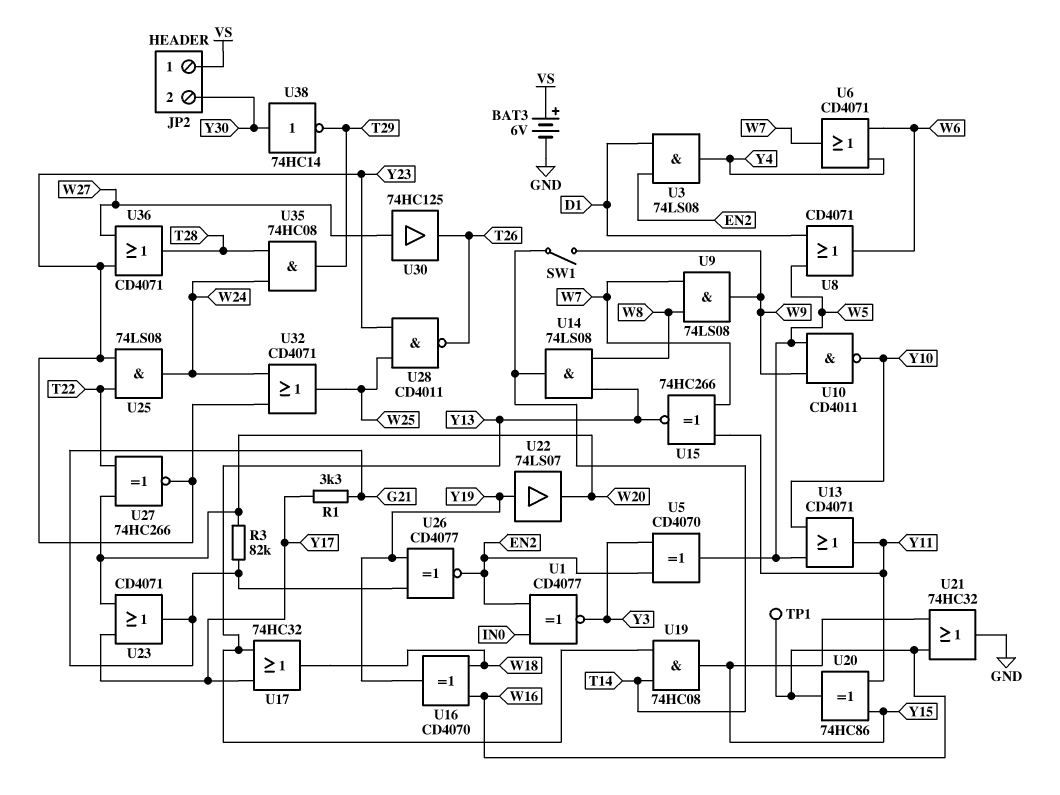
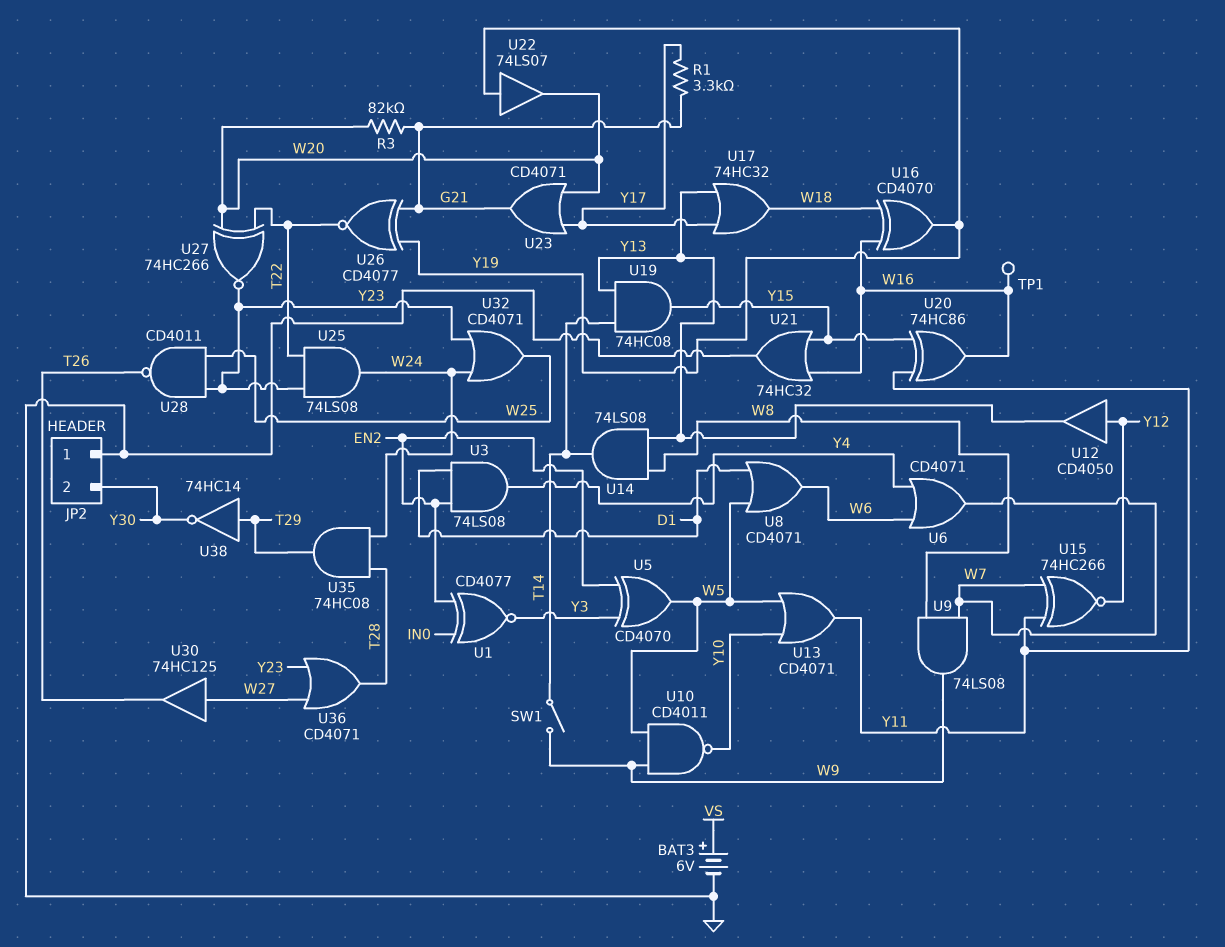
JP2 pin 1: VS -> GND
U12: none -> buffer CD4050 (in Y12, out Y13)
U15: XNOR 74HC266 (in W7, in Y11, out Y13) -> XNOR 74HC266 (in W7, in Y11, out Y12)
U26: XNOR CD4077 (in G21, in Y19, out EN2) -> XNOR CD4077 (in G21, in Y19, out T22)
U38: NOT 74HC14 (in Y30, out T29) -> NOT 74HC14 (in T29, out Y30)

